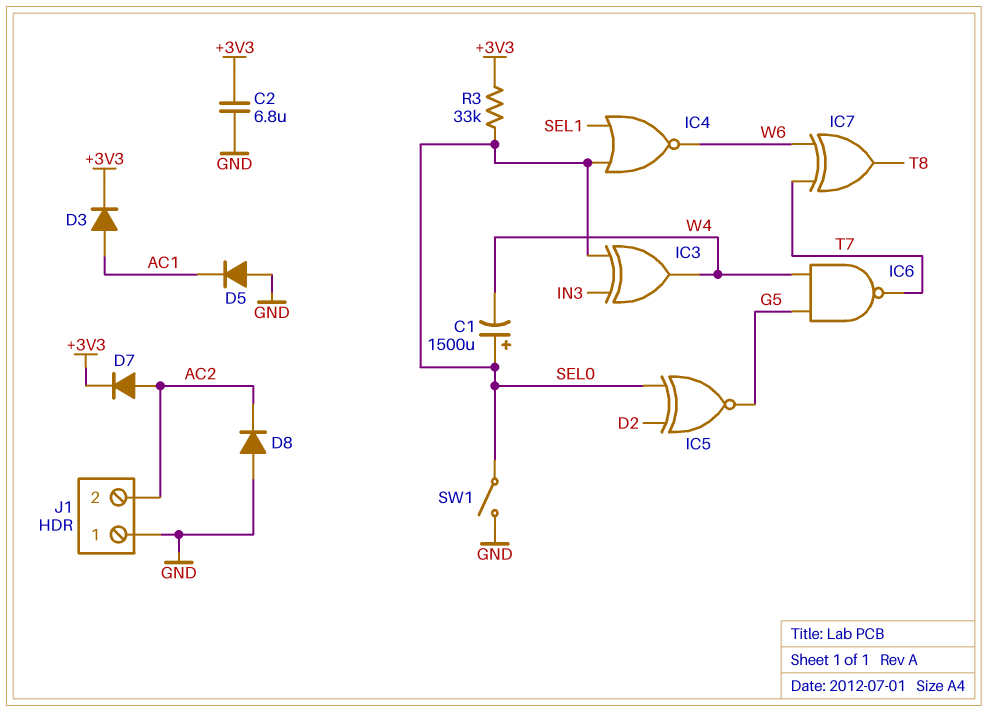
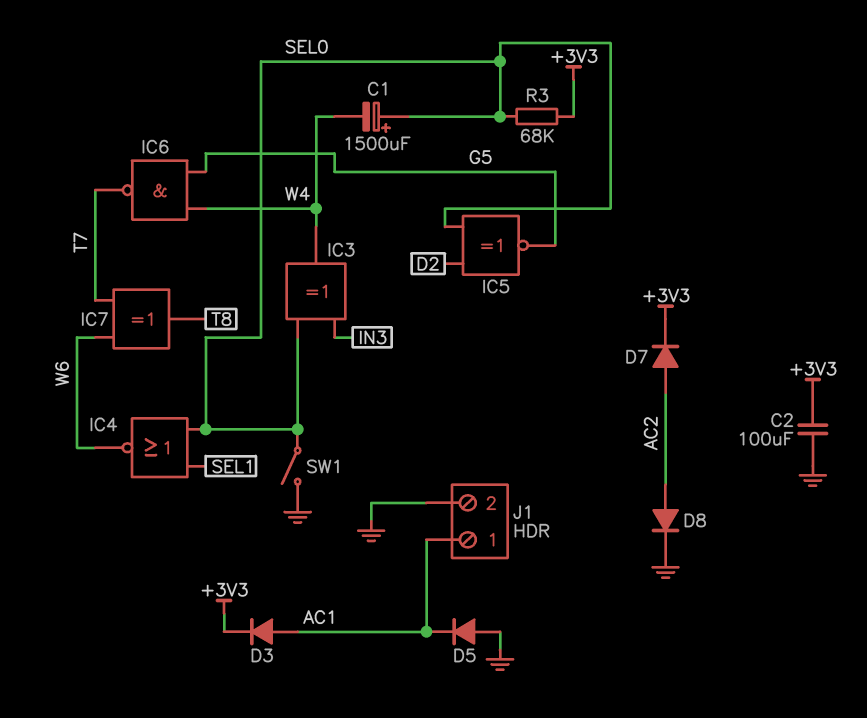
C2: 6.8uF (+3V3, GND) -> 100uF (+3V3, GND)
D8: diode (A GND, K AC2) -> diode (A AC2, K GND)
J1 pin 1: GND -> AC1
J1 pin 2: AC2 -> GND
R3: 33k (+3V3, SEL0) -> 68k (+3V3, SEL0)

